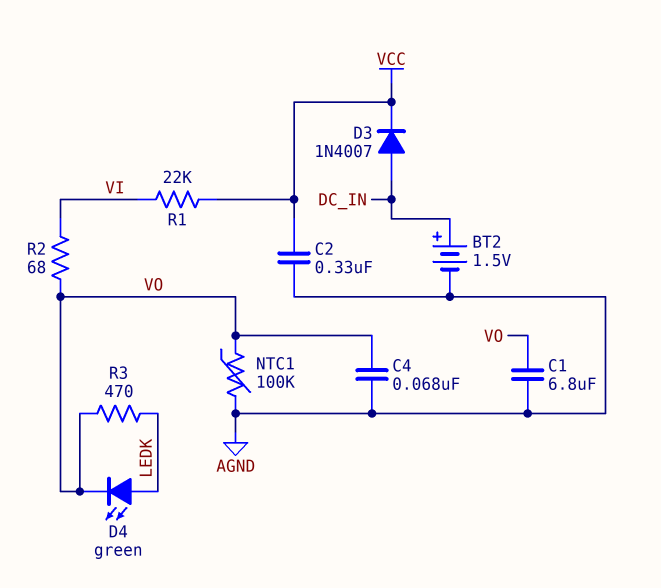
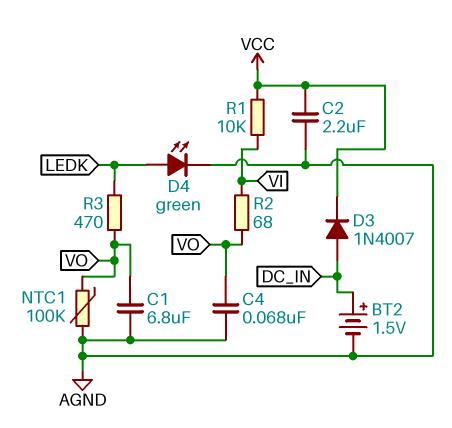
C2: 330nF (AGND, VCC) -> 2.2uF (AGND, VCC)
D4: LED green (A LEDK, K VO) -> LED green (A LEDK, K AGND)
R1: 22k (VCC, VI) -> 10k (VCC, VI)

